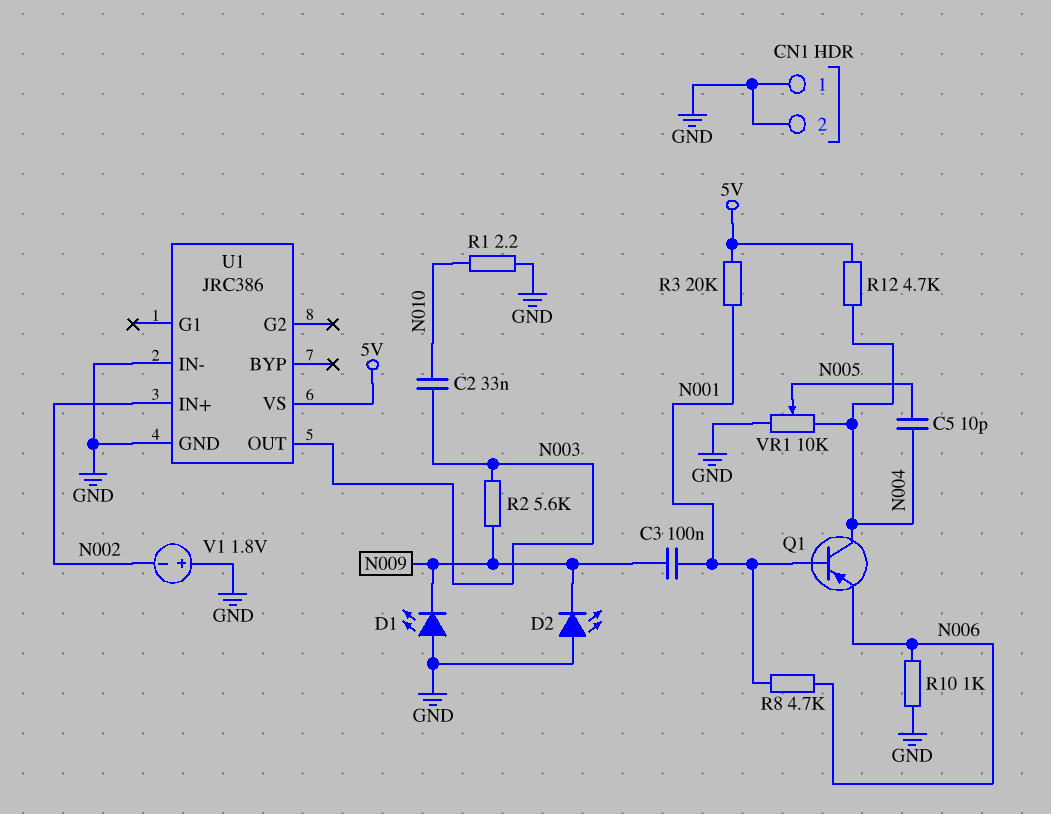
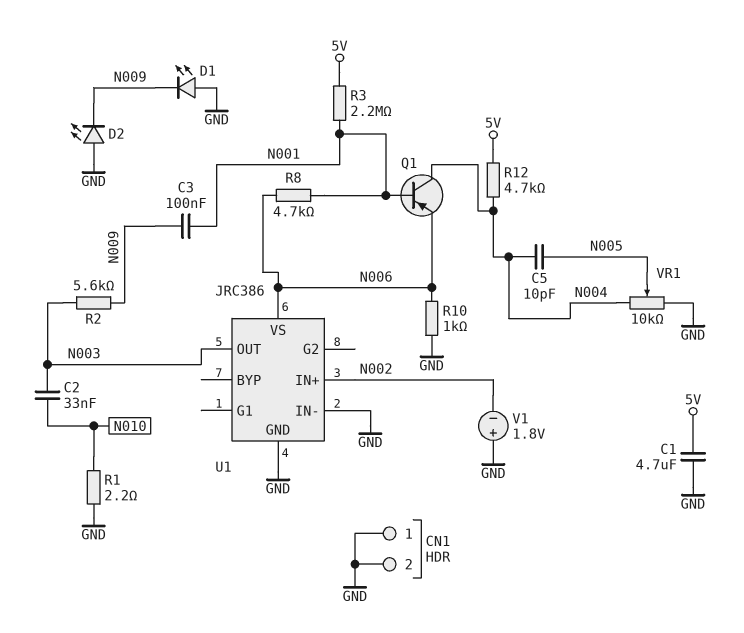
C1: none -> 4.7uF (5V, GND)
R3: 20k (5V, N001) -> 2.2M (5V, N001)
U1 pin VS: 5V -> N006

